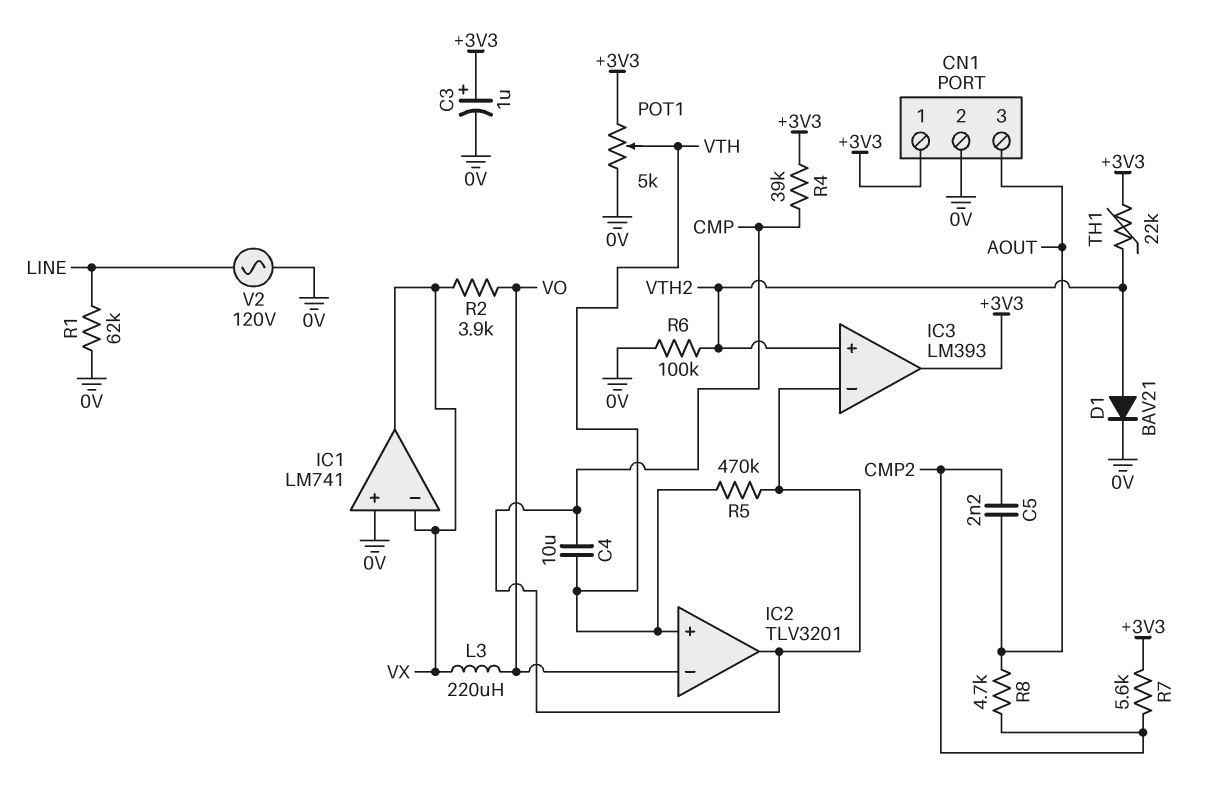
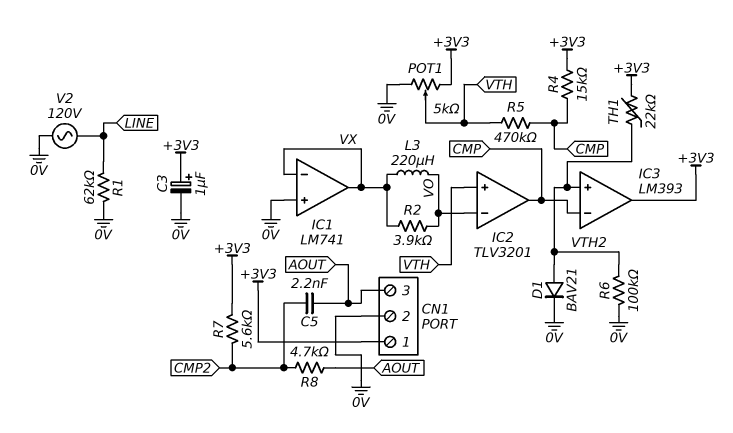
C4: 10uF (CMP, VTH) -> none
R4: 39k (+3V3, CMP) -> 15k (+3V3, CMP)

